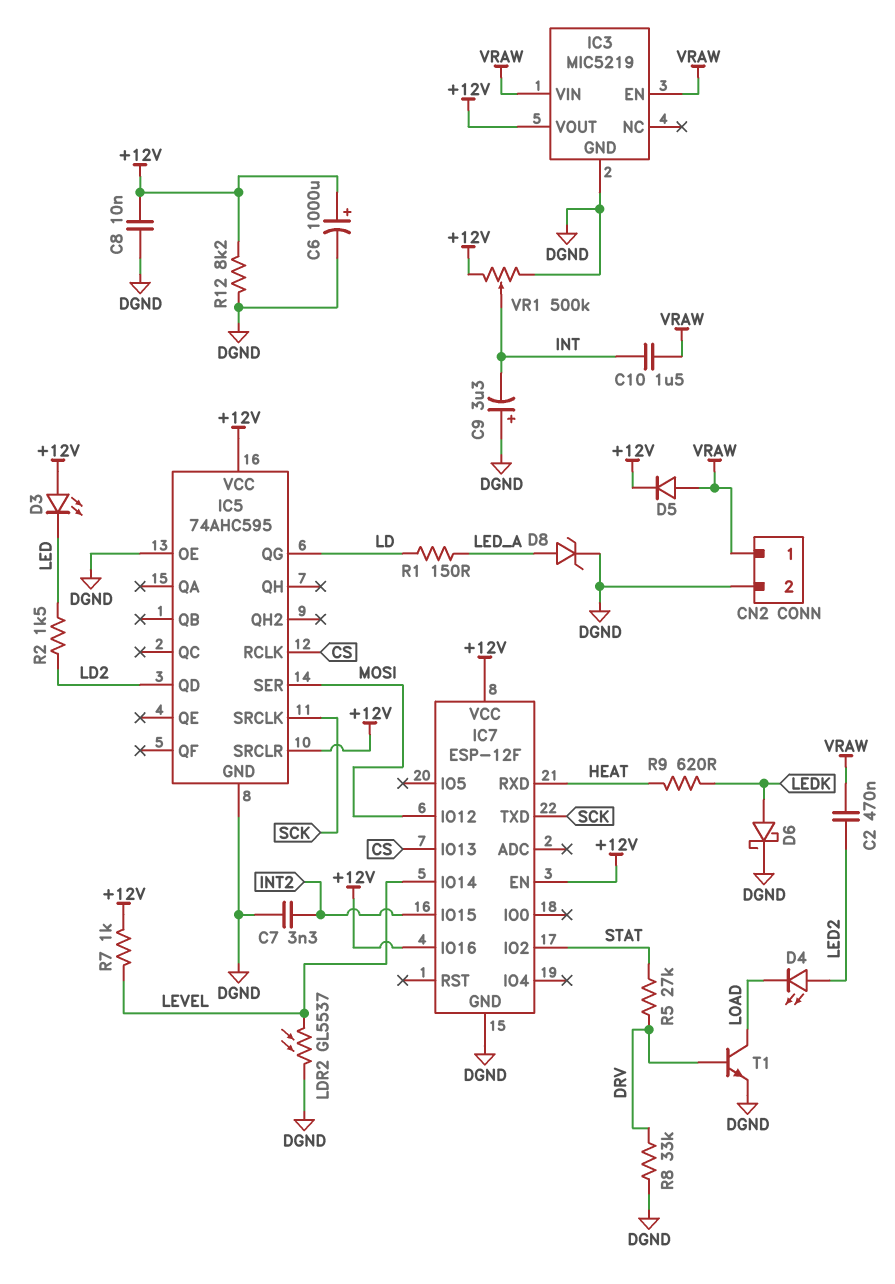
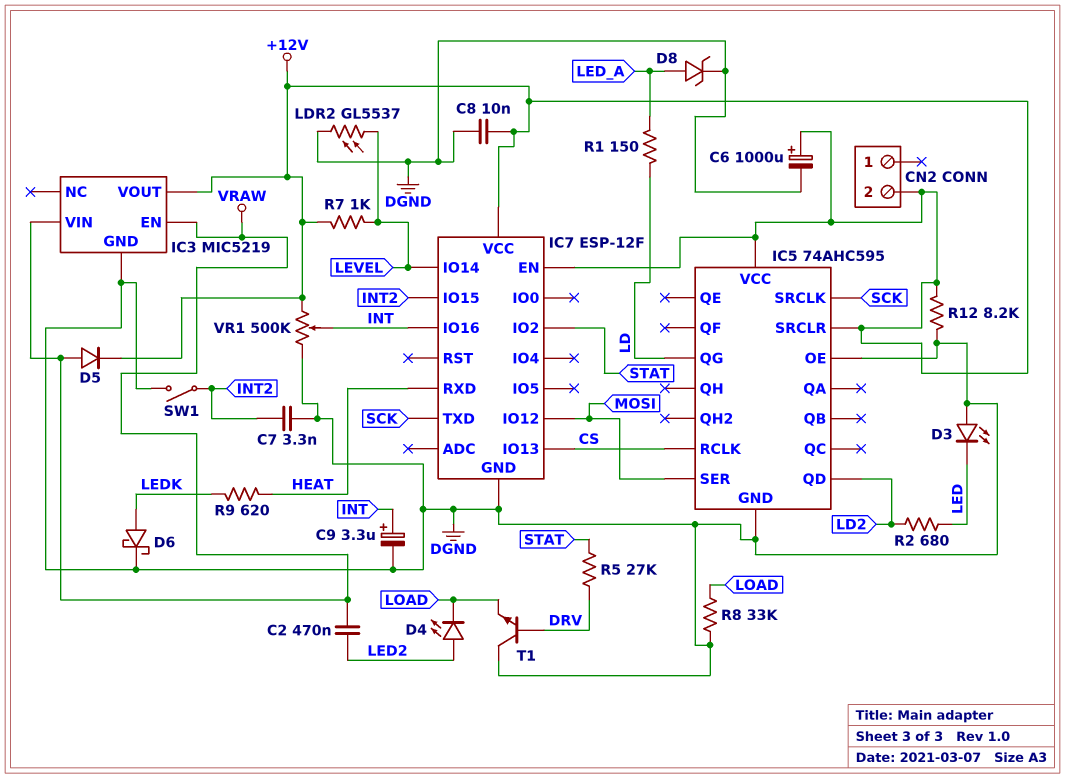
C9: 3.3uF (plus DGND, minus INT) -> 3.3uF (plus INT, minus DGND)
C10: 1.5uF (INT, VRAW) -> none
CN2 pin 1: VRAW -> none
CN2 pin 2: DGND -> +12V
D3: LED (A +12V, K LED) -> LED (A DGND, K LED)
IC7 pin IO16: +12V -> INT
R2: 1.5k (LD2, LED) -> 680 (LD2, LED)
R8: 33k (DGND, DRV) -> 33k (DGND, LOAD)
SW1: none -> switch (DGND, INT2)
T1: NPN (B DRV, C LOAD, E DGND) -> NPN (B DRV, C DGND, E LOAD)

